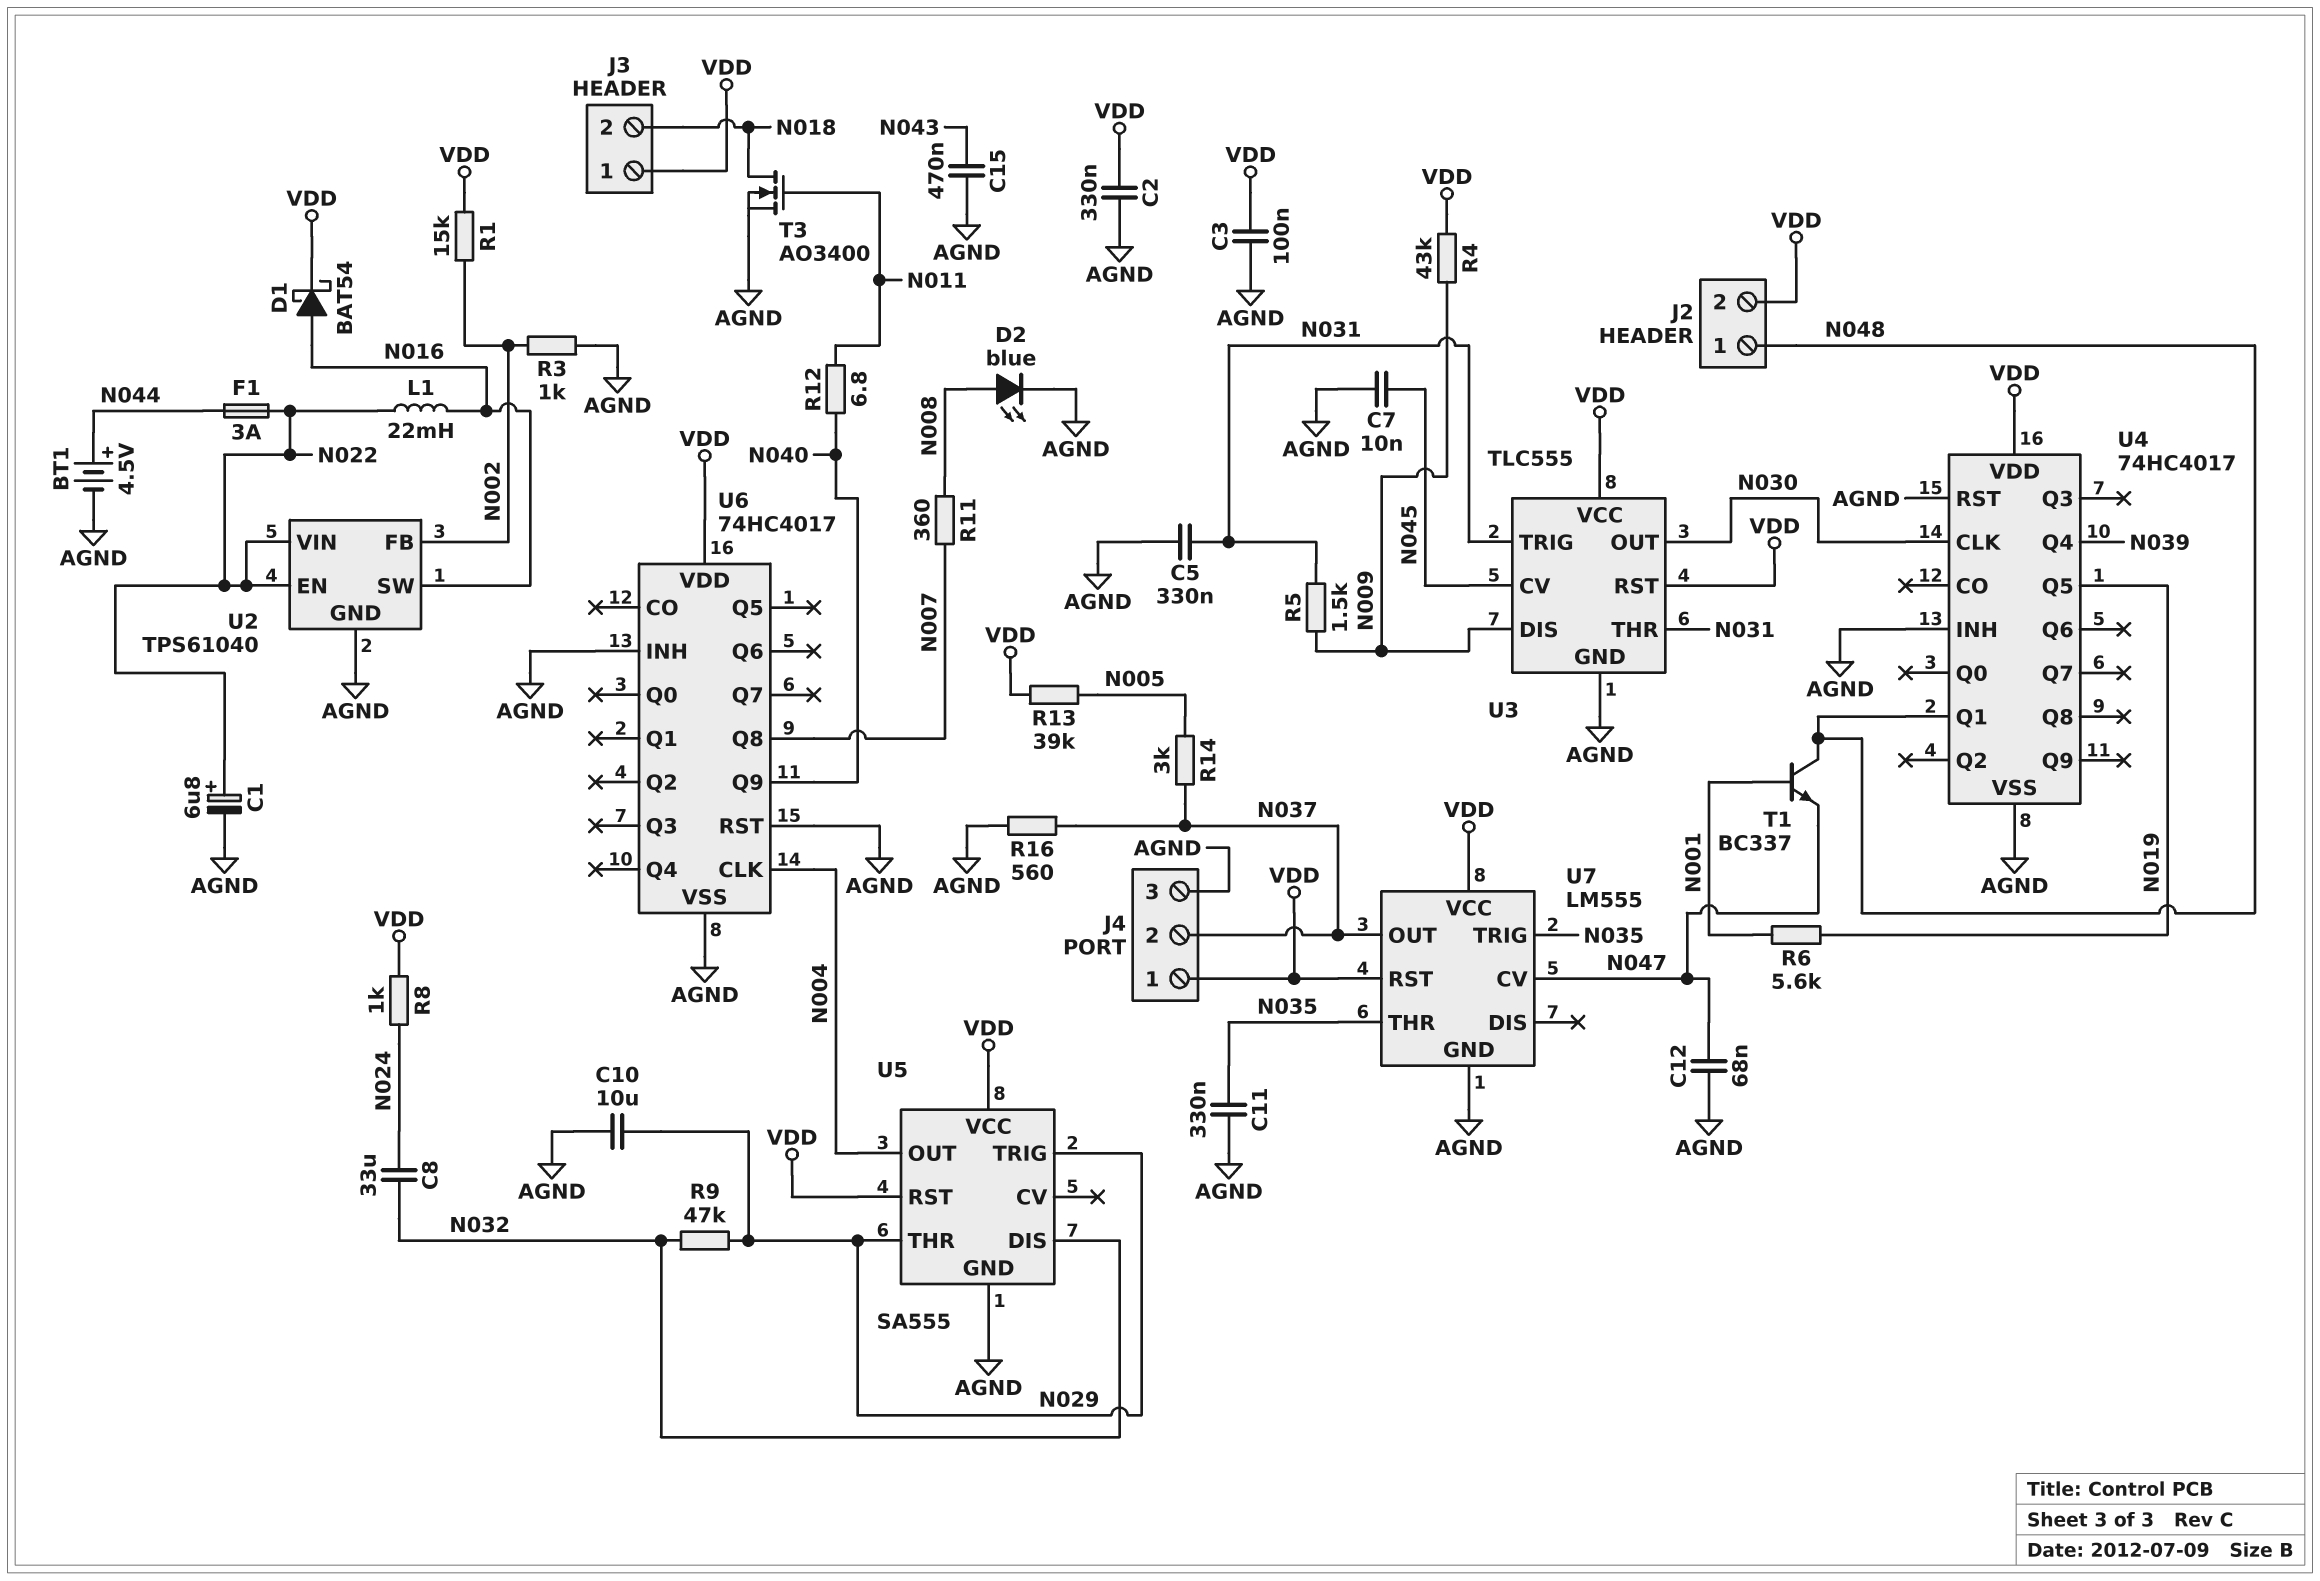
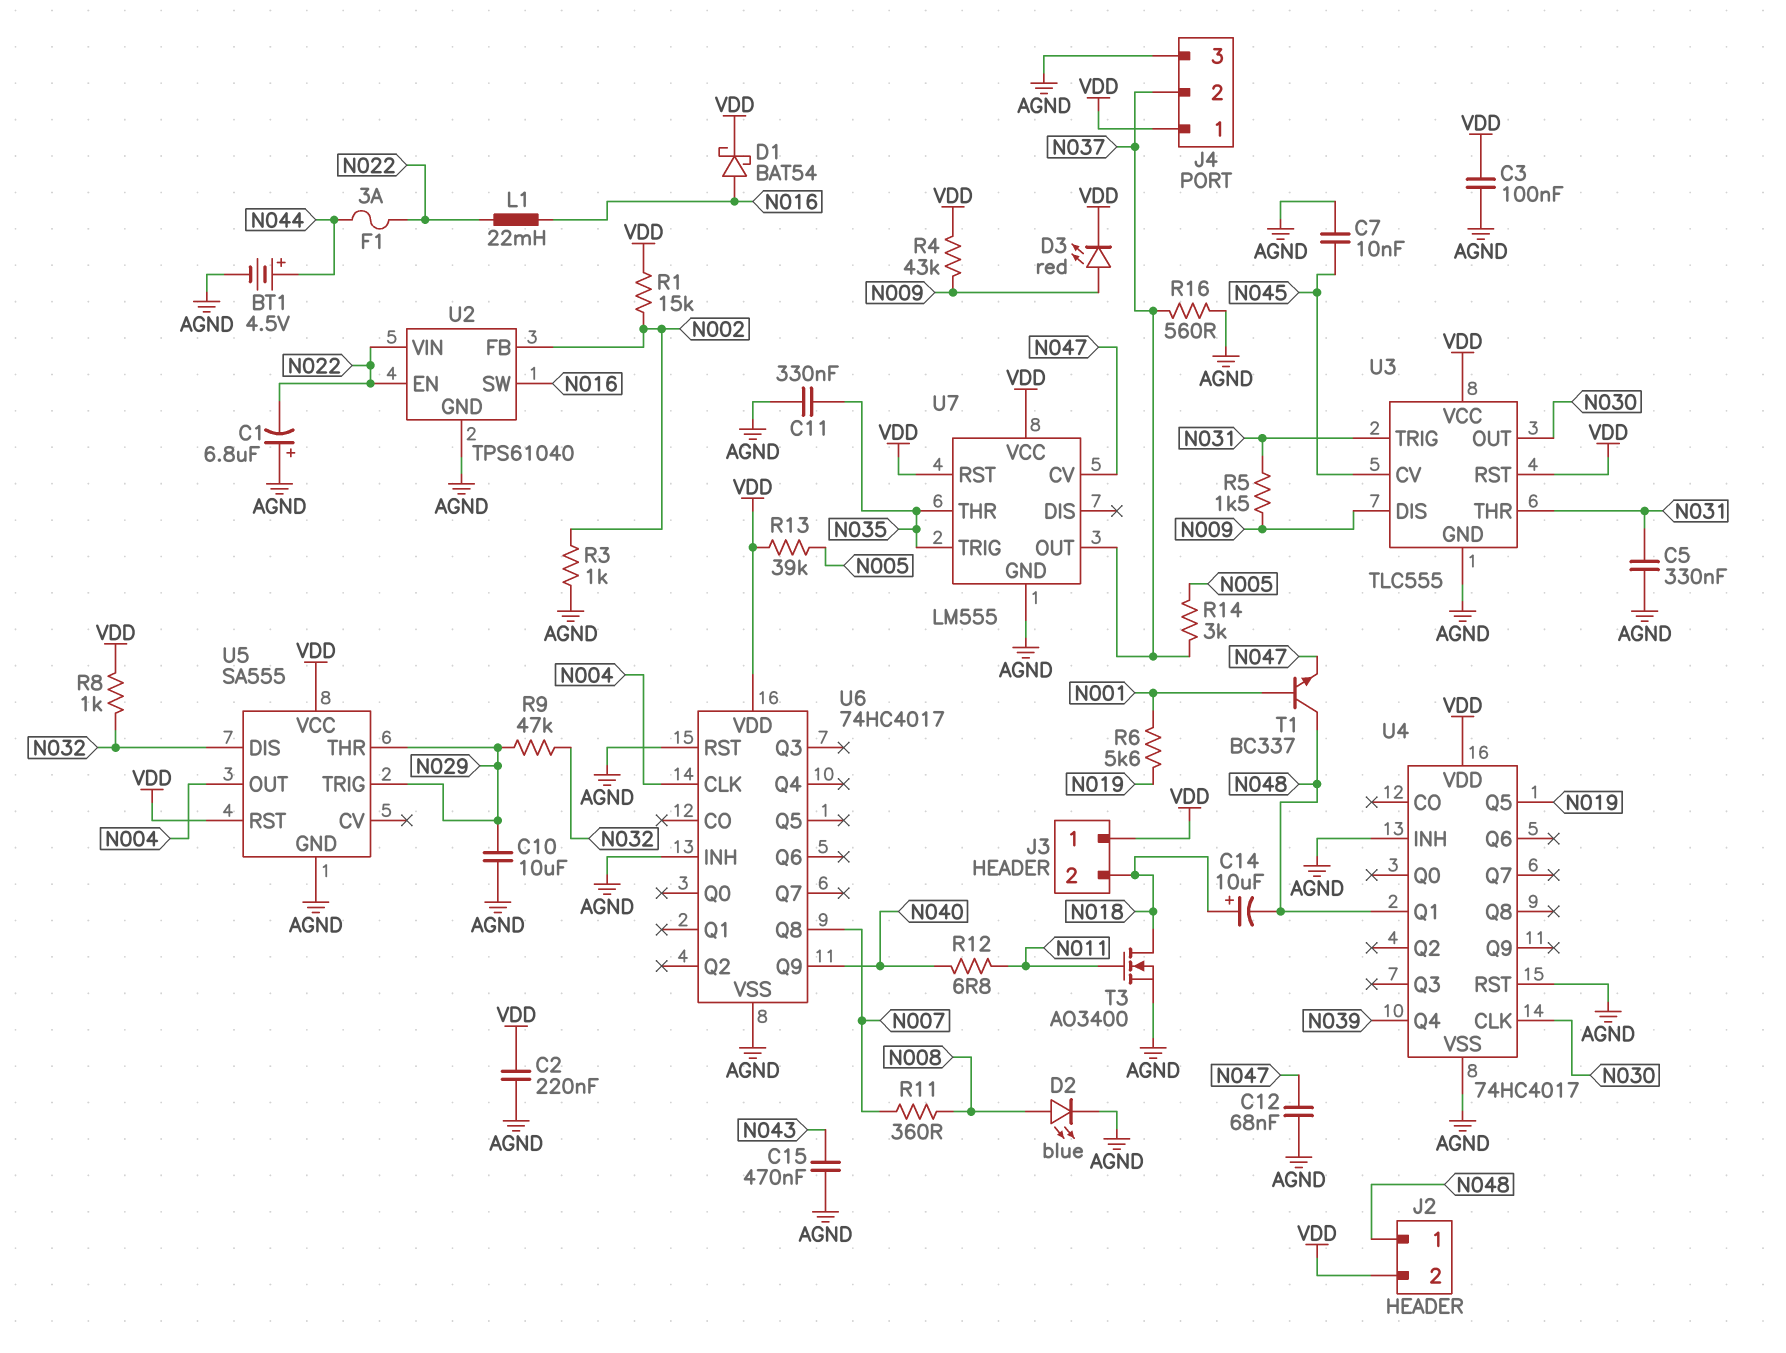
C1: 6.8uF (plus N022, minus AGND) -> 6.8uF (plus AGND, minus N022)
C2: 330nF (AGND, VDD) -> 220nF (AGND, VDD)
C8: 33uF (N024, N032) -> none
C14: none -> 10uF (plus N018, minus N048)
D3: none -> LED red (A N009, K VDD)
R8: 1k (N024, VDD) -> 1k (N032, VDD)

